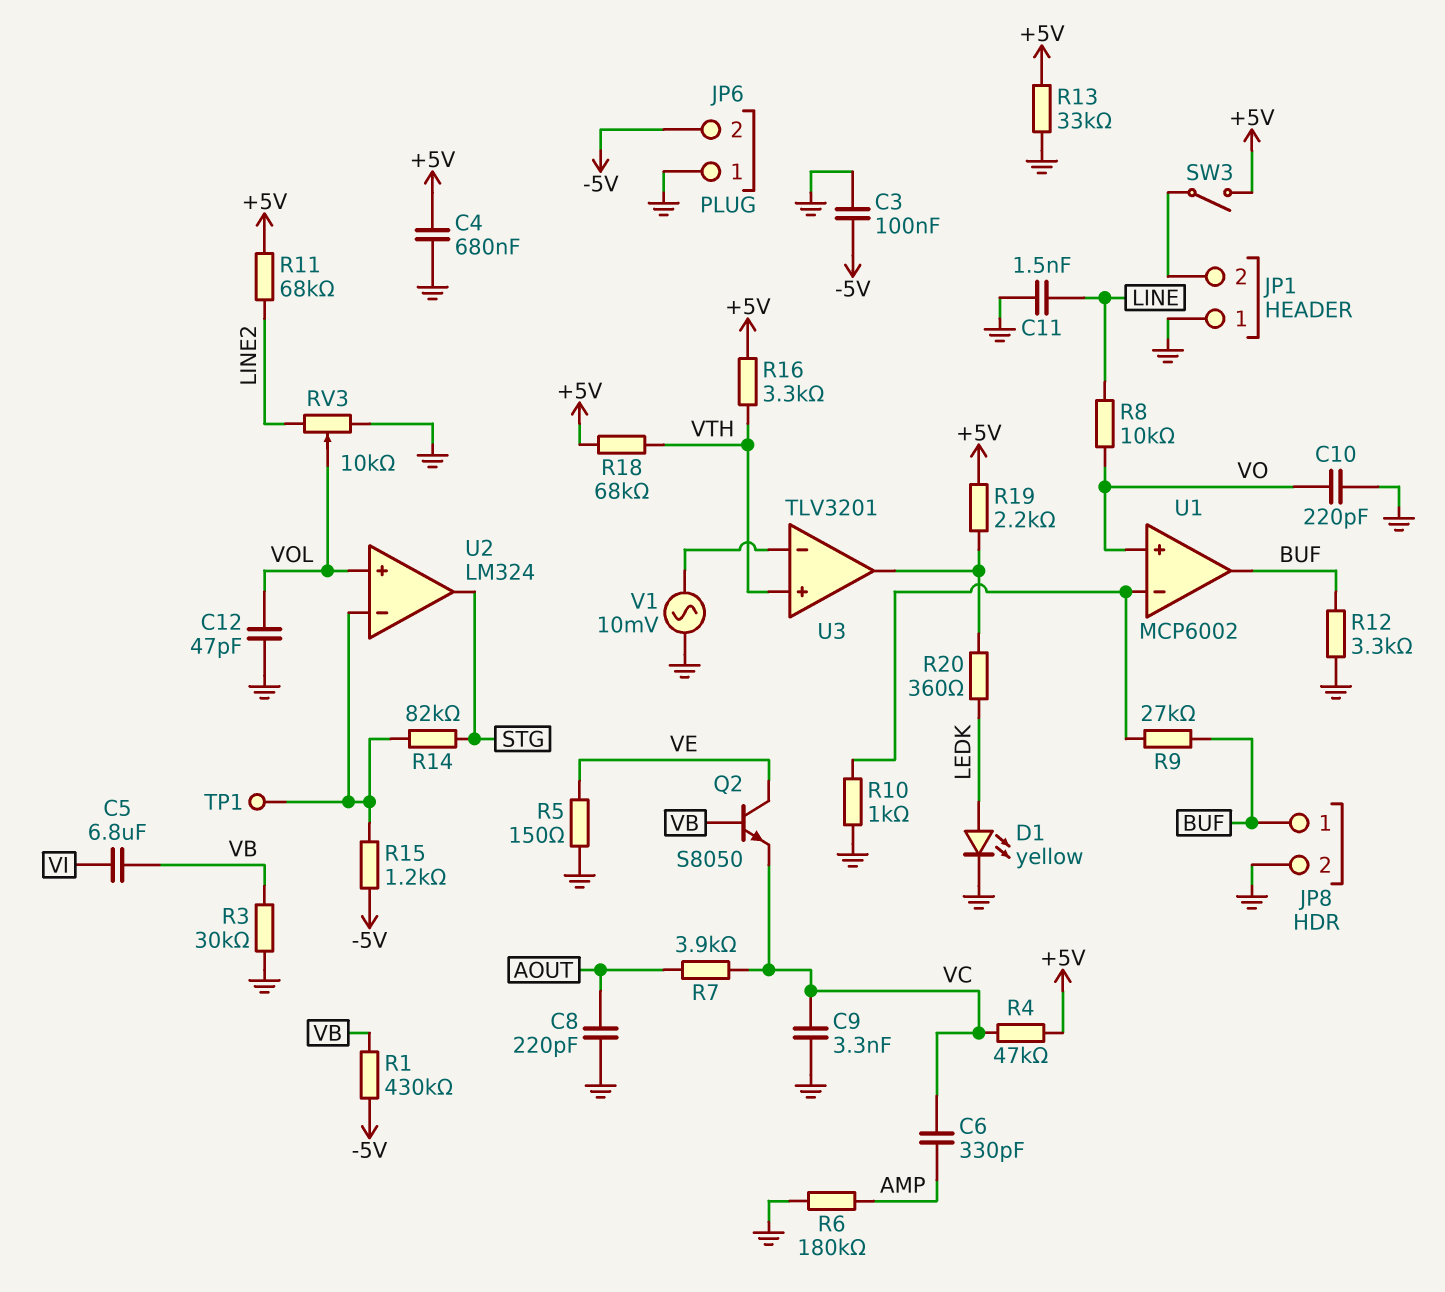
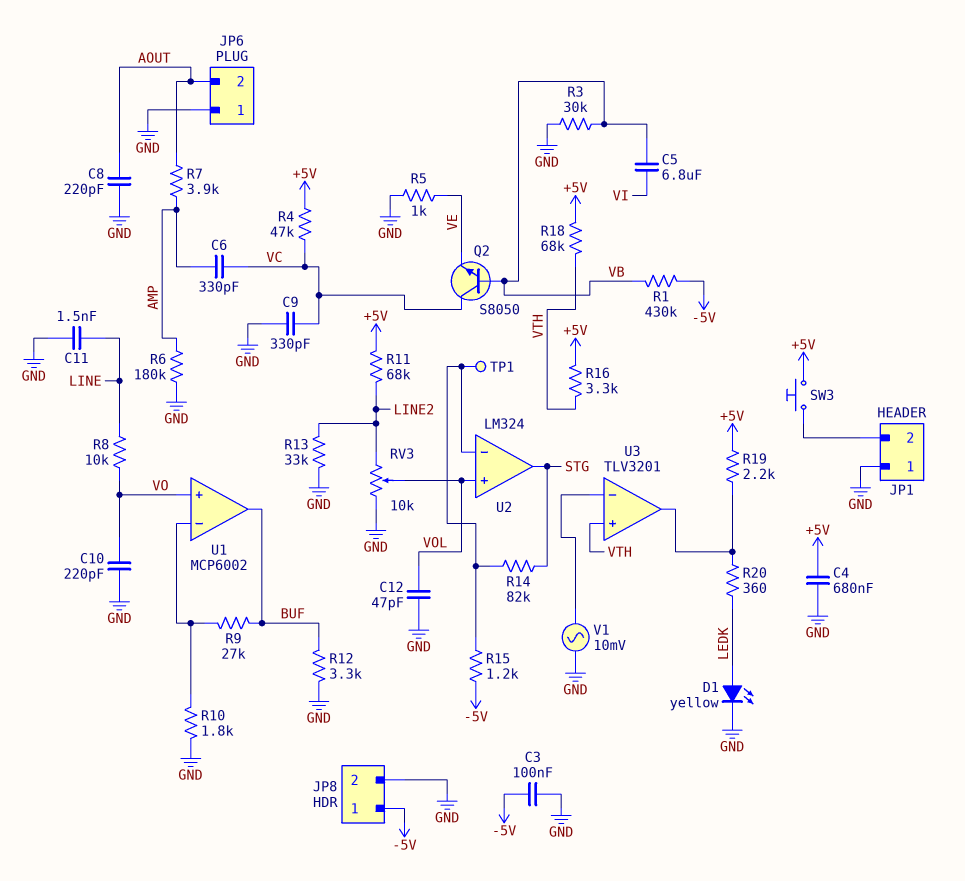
C9: 3.3nF (GND, VC) -> 330pF (GND, VC)
JP6 pin 2: -5V -> AOUT
JP8 pin 1: BUF -> -5V
Q2: NPN S8050 (B VB, C VE, E VC) -> NPN S8050 (B VB, C VC, E VE)
R5: 150 (GND, VE) -> 1k (GND, VE)
R7: 3.9k (AOUT, VC) -> 3.9k (AMP, AOUT)
R10: 1k (GND, U1/in-) -> 1.8k (GND, U1/in-)
R13: 33k (+5V, GND) -> 33k (GND, LINE2)
SW3: switch (+5V, JP1/2) -> button (+5V, JP1/2)

